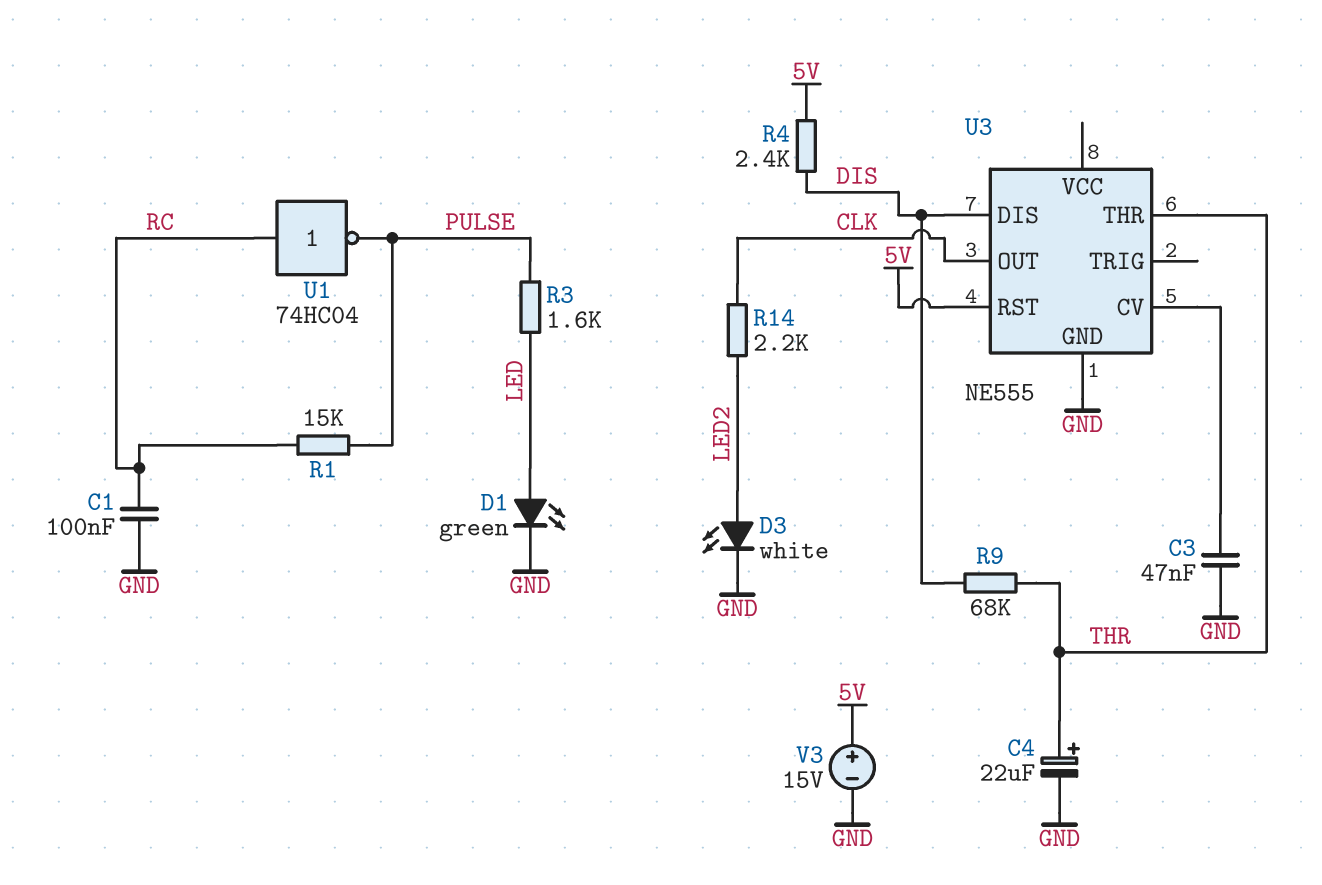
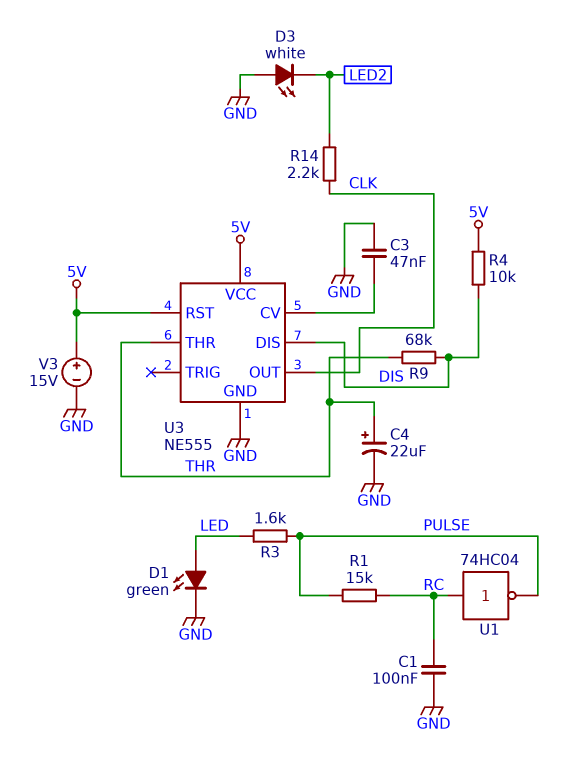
D3: LED white (A LED2, K GND) -> LED white (A GND, K LED2)
R4: 2.4k (5V, DIS) -> 10k (5V, DIS)
U3 pin VCC: none -> 5V

